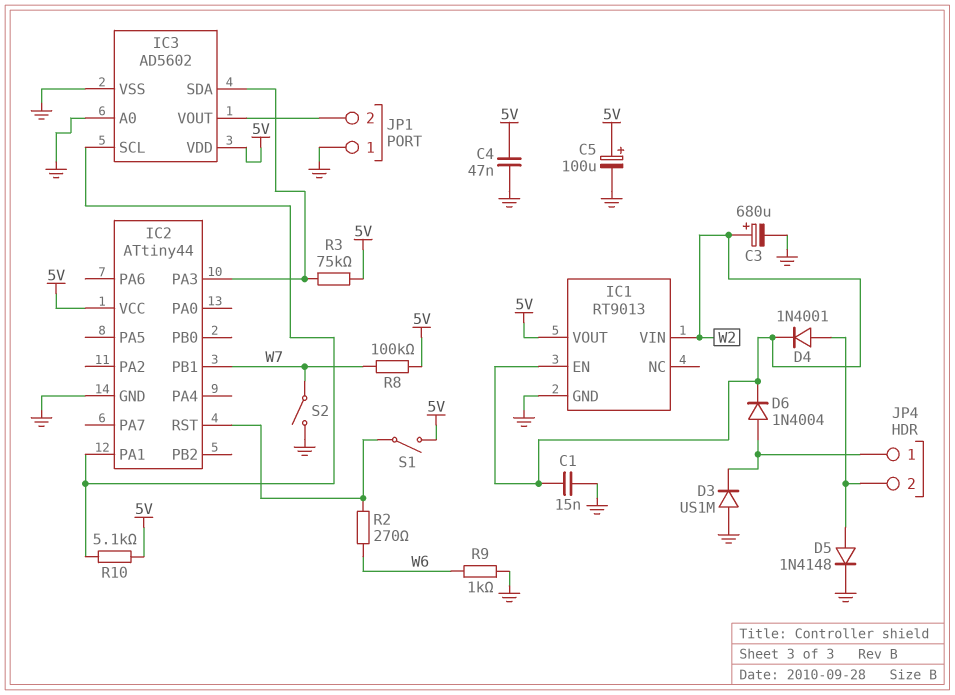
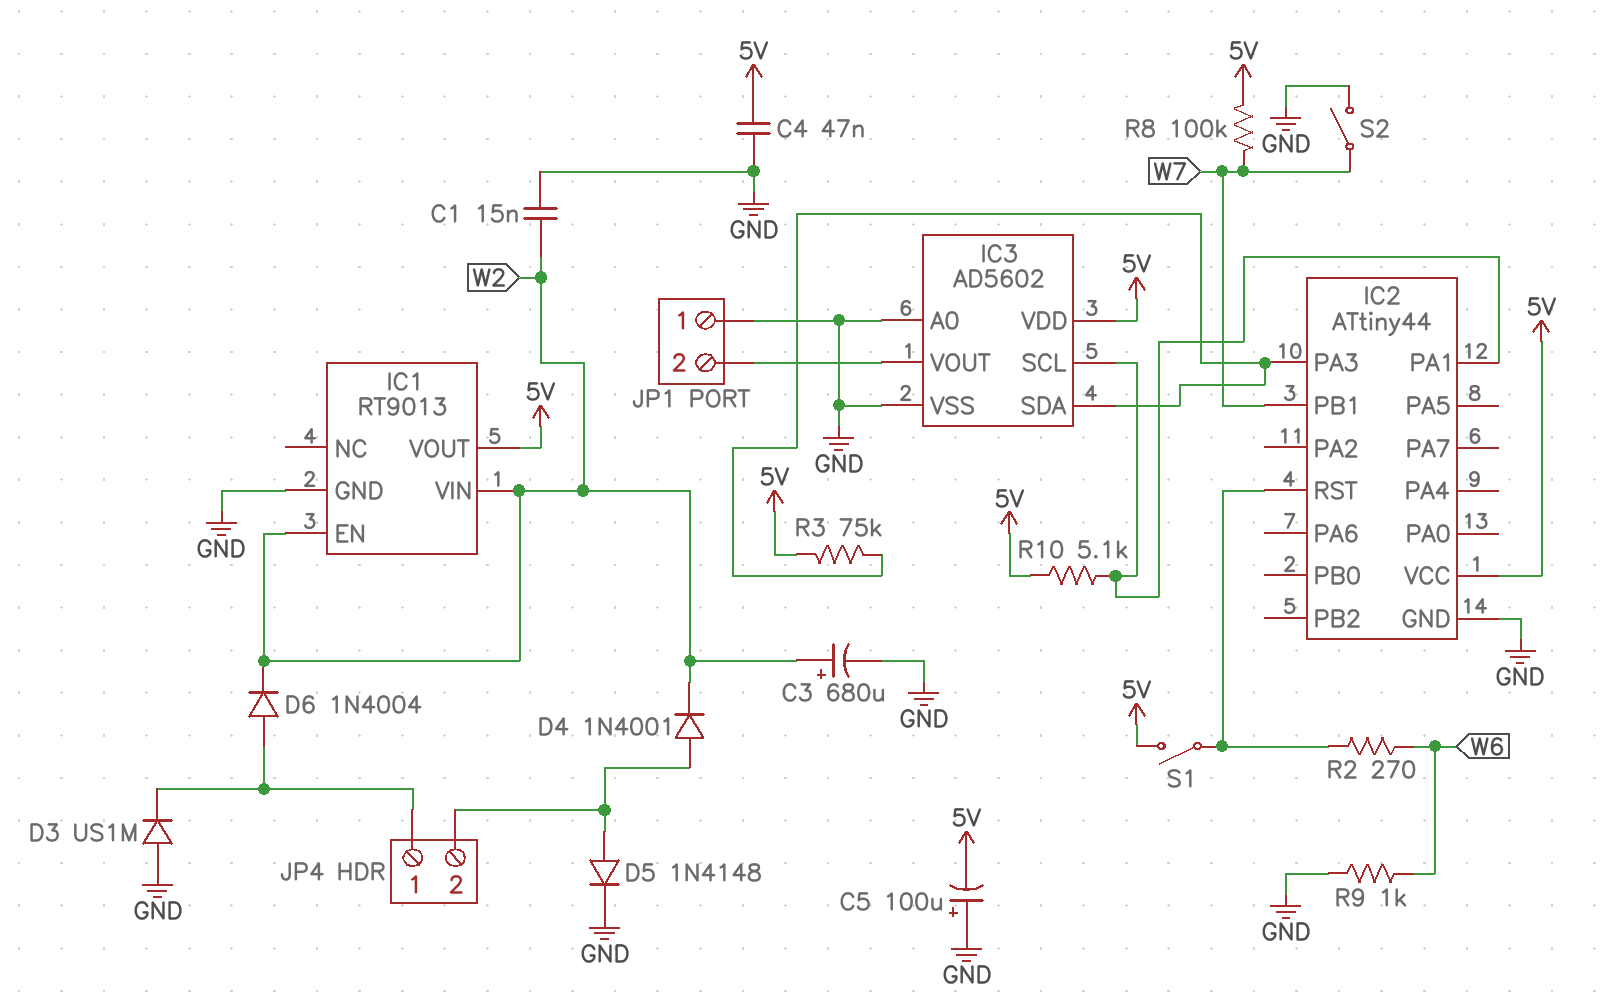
C5: 100uF (plus 5V, minus GND) -> 100uF (plus GND, minus 5V)

